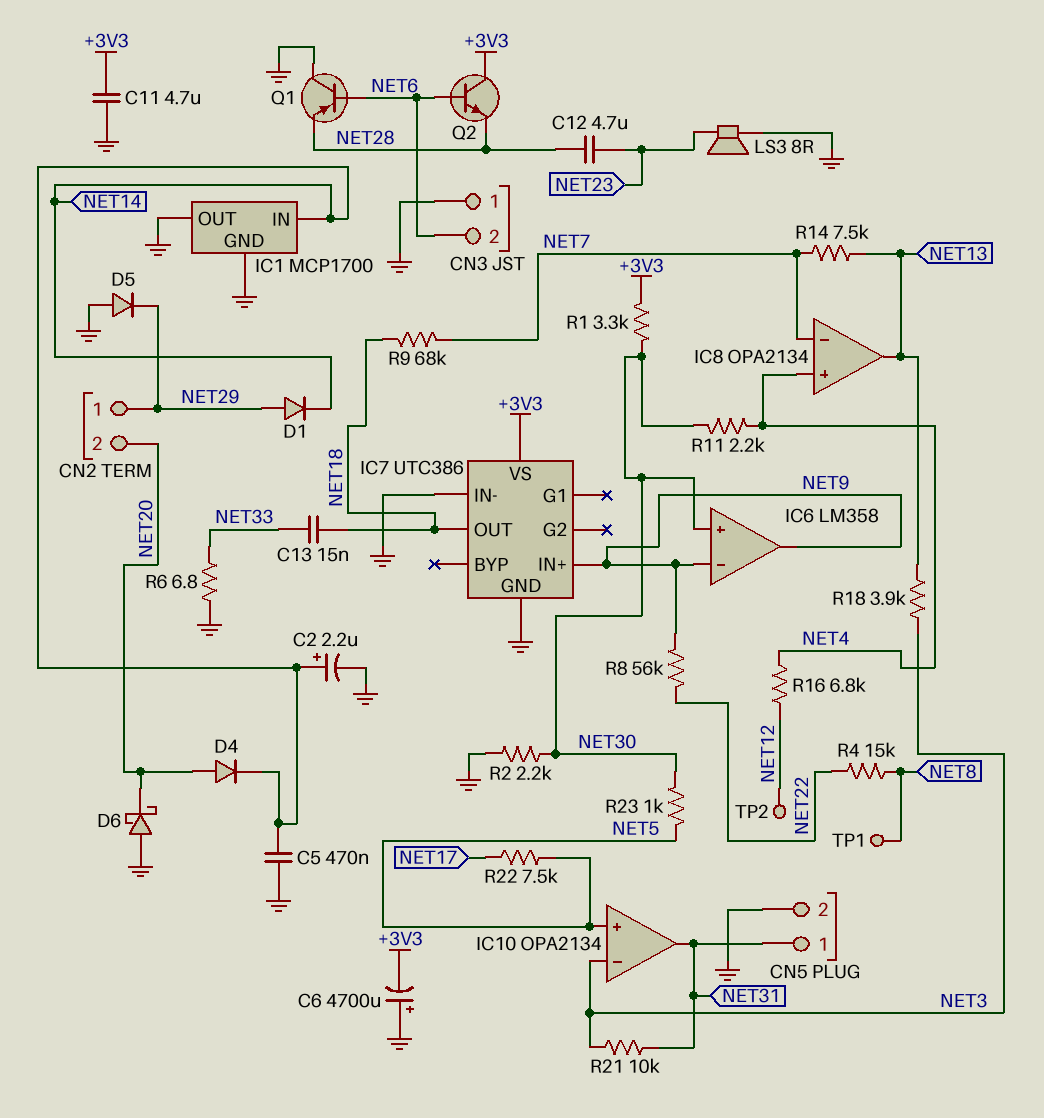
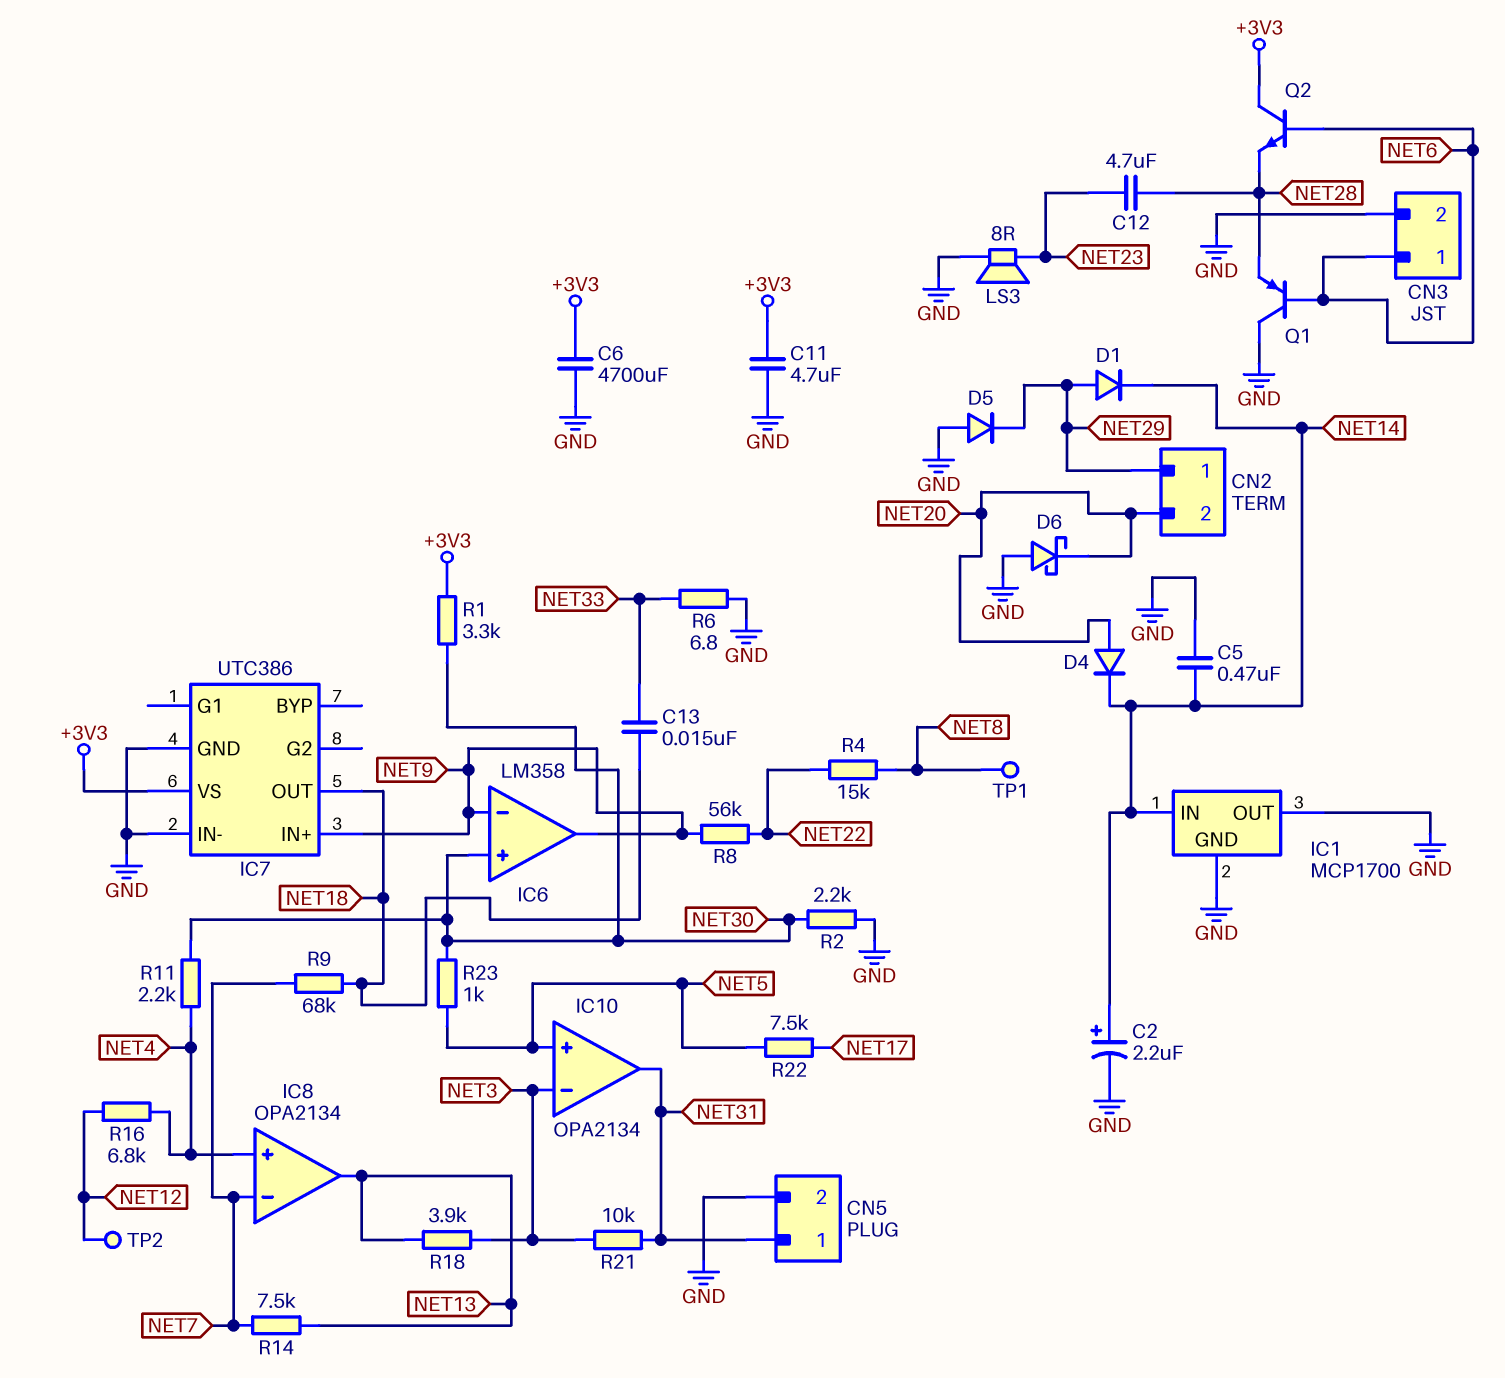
C6: 4700uF (plus GND, minus +3V3) -> 4700uF (+3V3, GND)
CN3 pin 1: GND -> NET6
CN3 pin 2: NET6 -> GND

